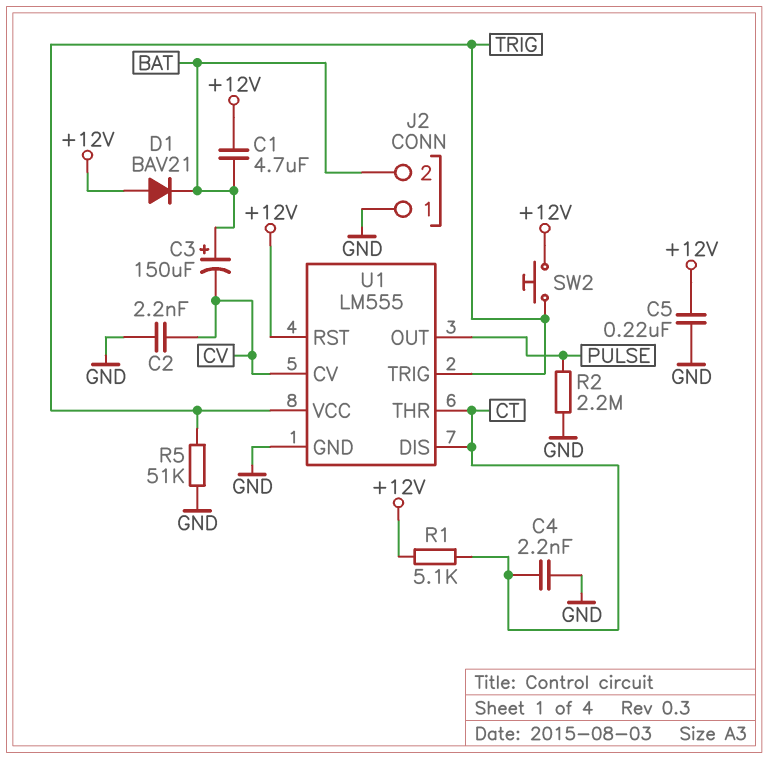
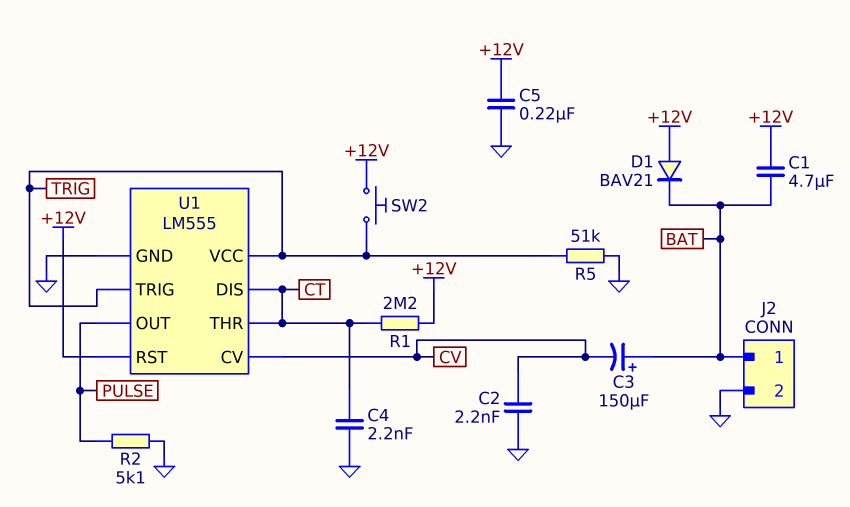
J2 pin 1: GND -> BAT
J2 pin 2: BAT -> GND
R1: 5.1k (+12V, CT) -> 2.2M (+12V, CT)
R2: 2.2M (GND, PULSE) -> 5.1k (GND, PULSE)

